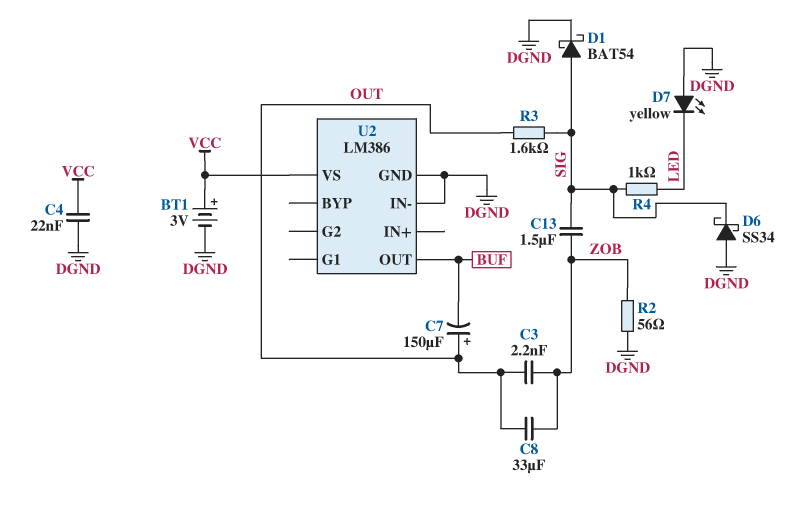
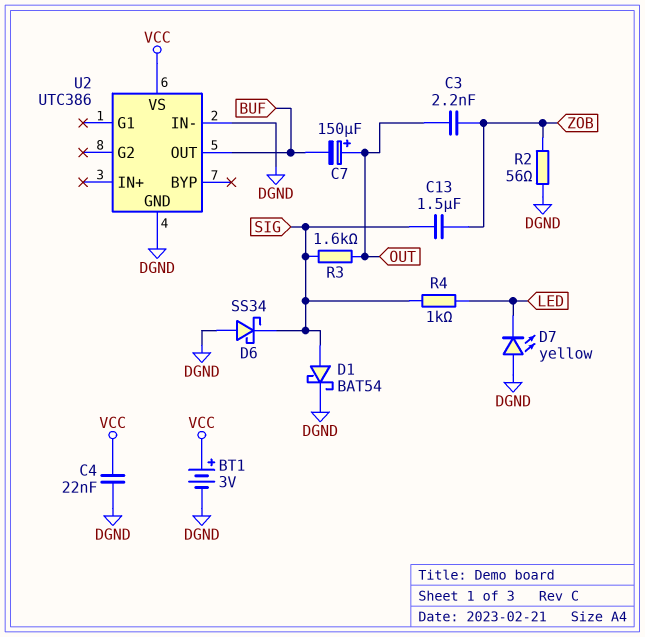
C8: 33uF (OUT, ZOB) -> none
U2: LM386 -> UTC386

